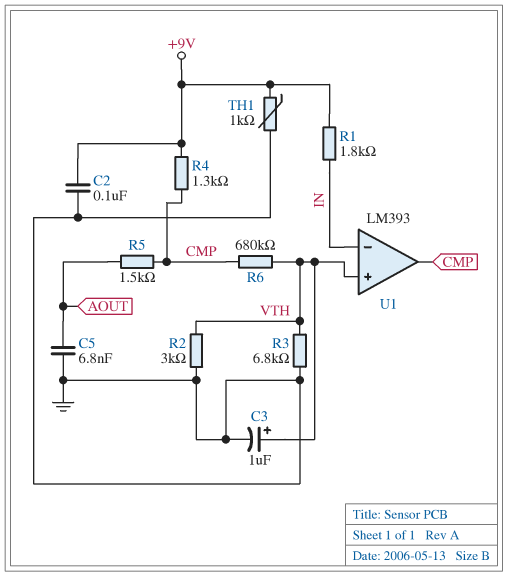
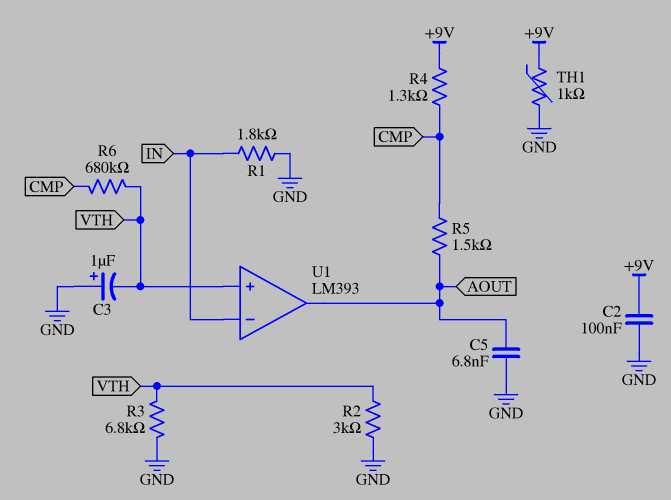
C3: 1uF (plus VTH, minus GND) -> 1uF (plus GND, minus VTH)
R1: 1.8k (+9V, IN) -> 1.8k (GND, IN)
U1 pin out: CMP -> AOUT

